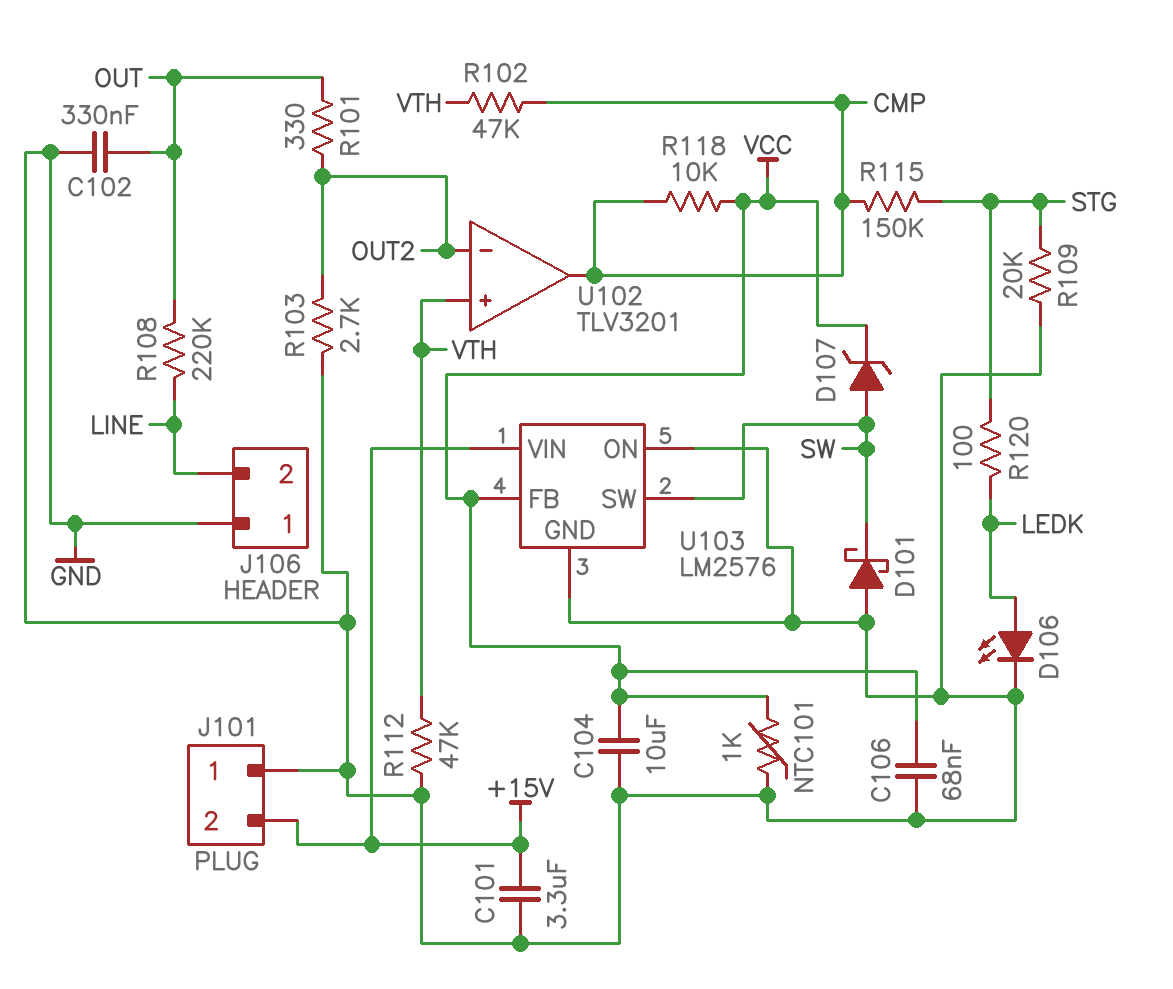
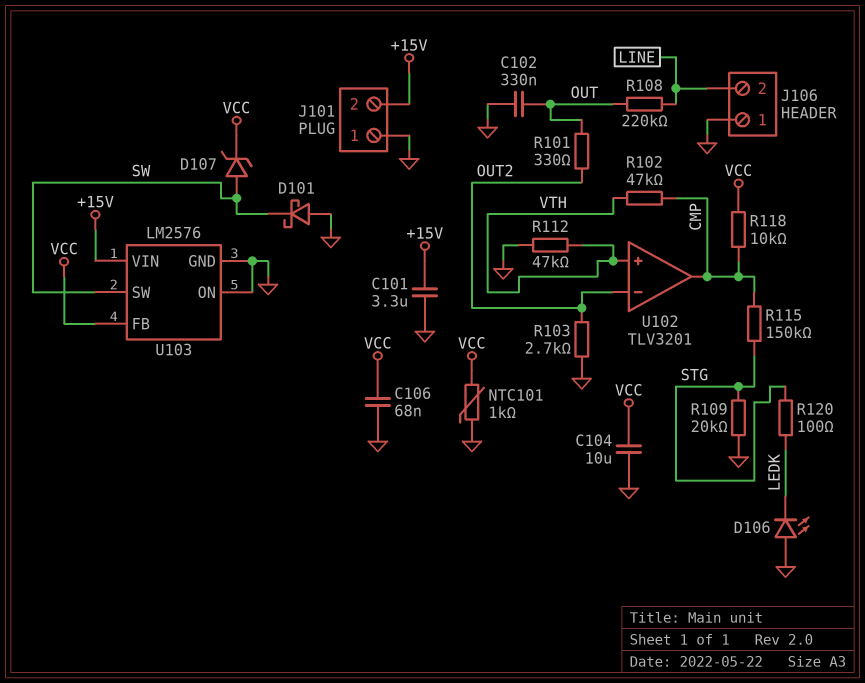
D106: LED (A LEDK, K GND) -> LED (A GND, K LEDK)

